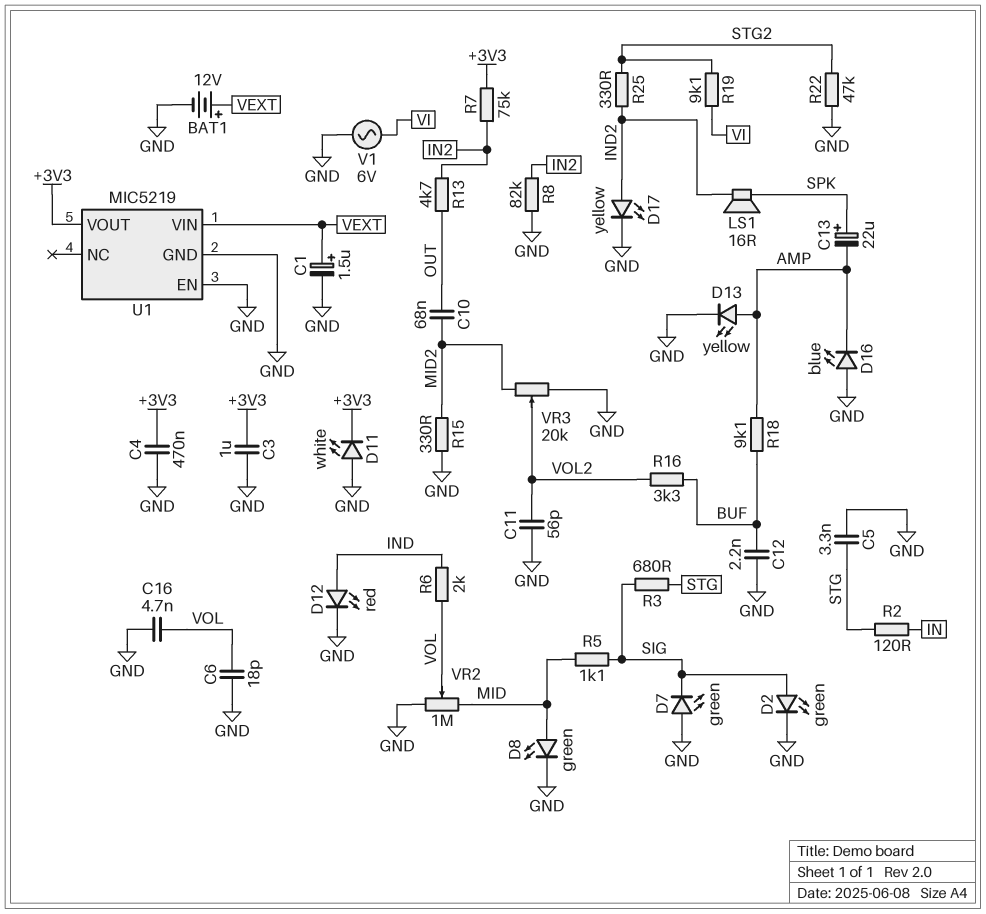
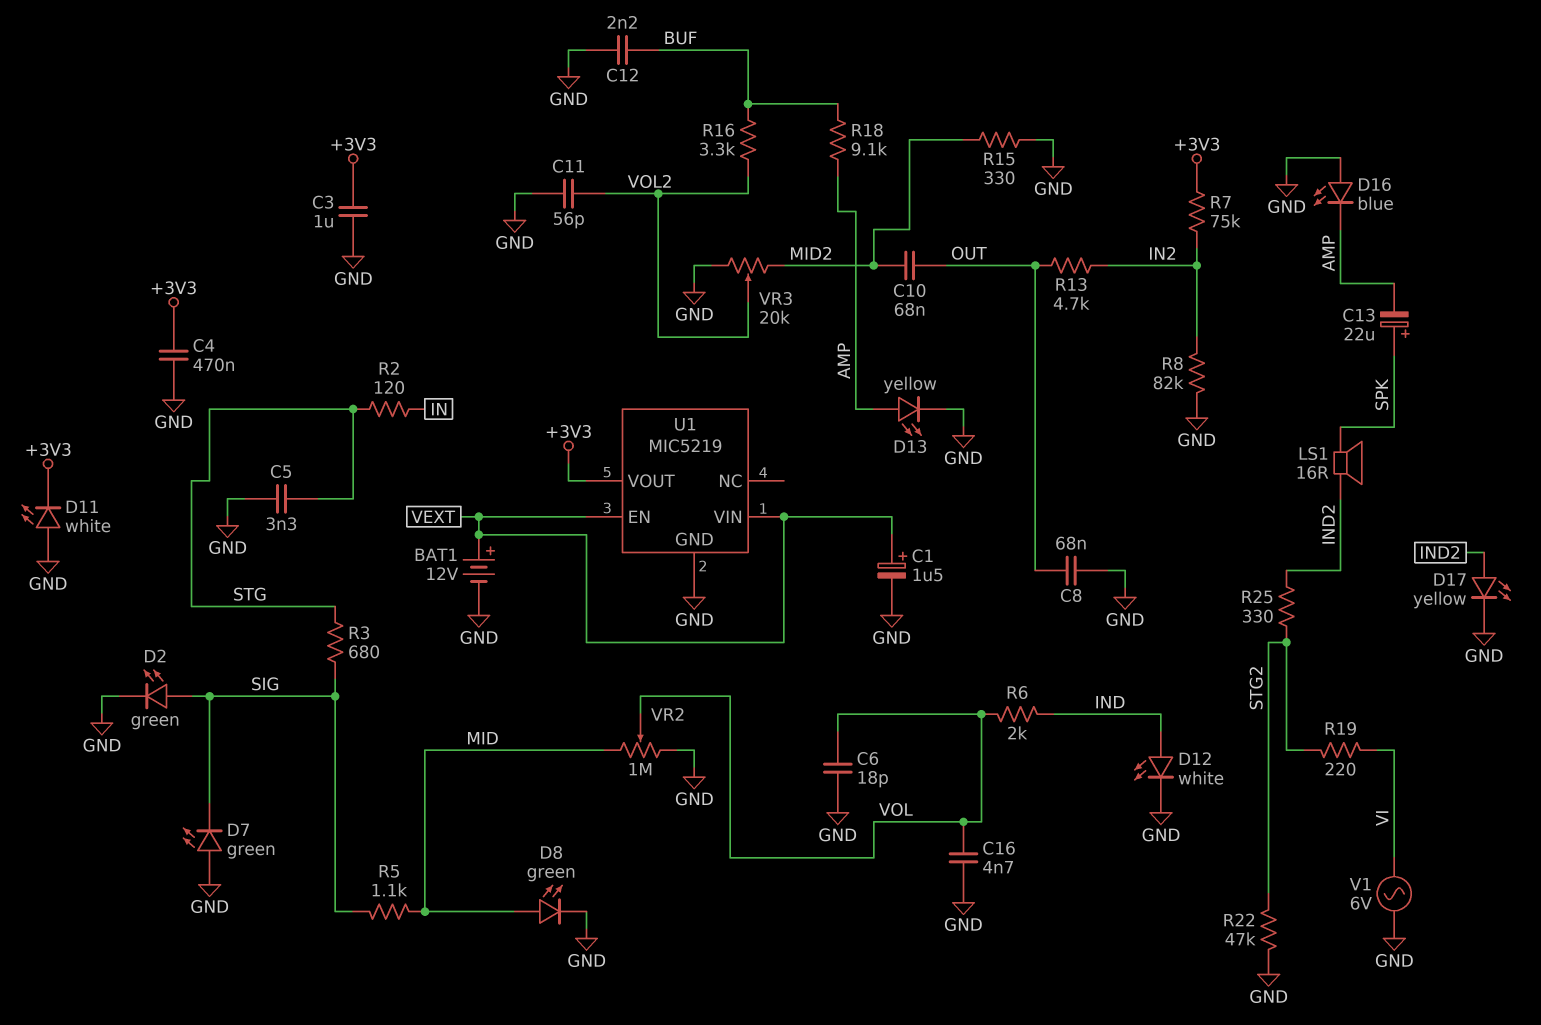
C8: none -> 68nF (GND, OUT)
D12: LED red (A IND, K GND) -> LED white (A IND, K GND)
R19: 9.1k (STG2, VI) -> 220 (STG2, VI)
U1 pin EN: GND -> VEXT

